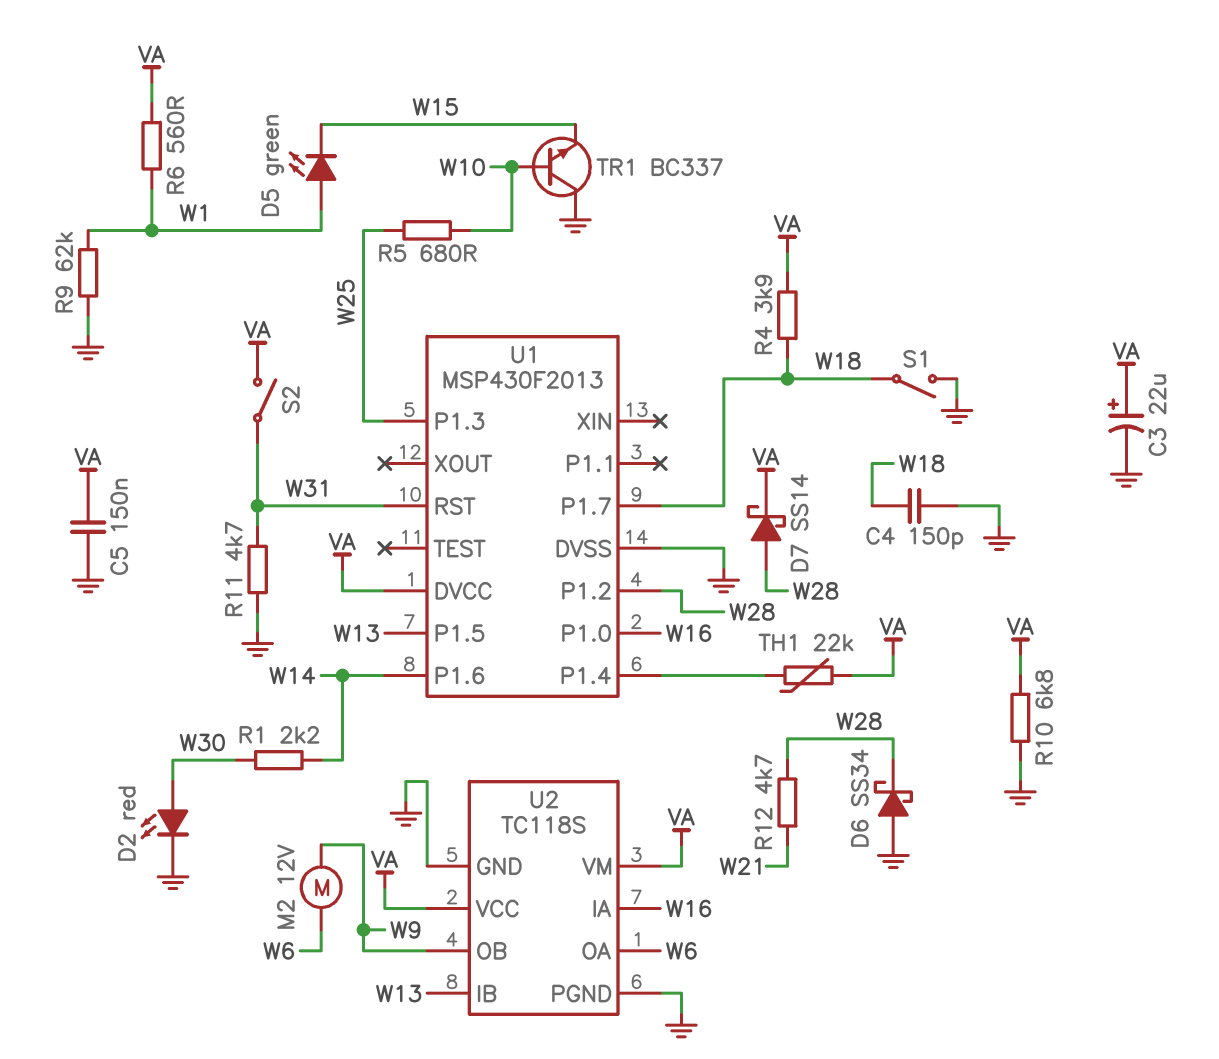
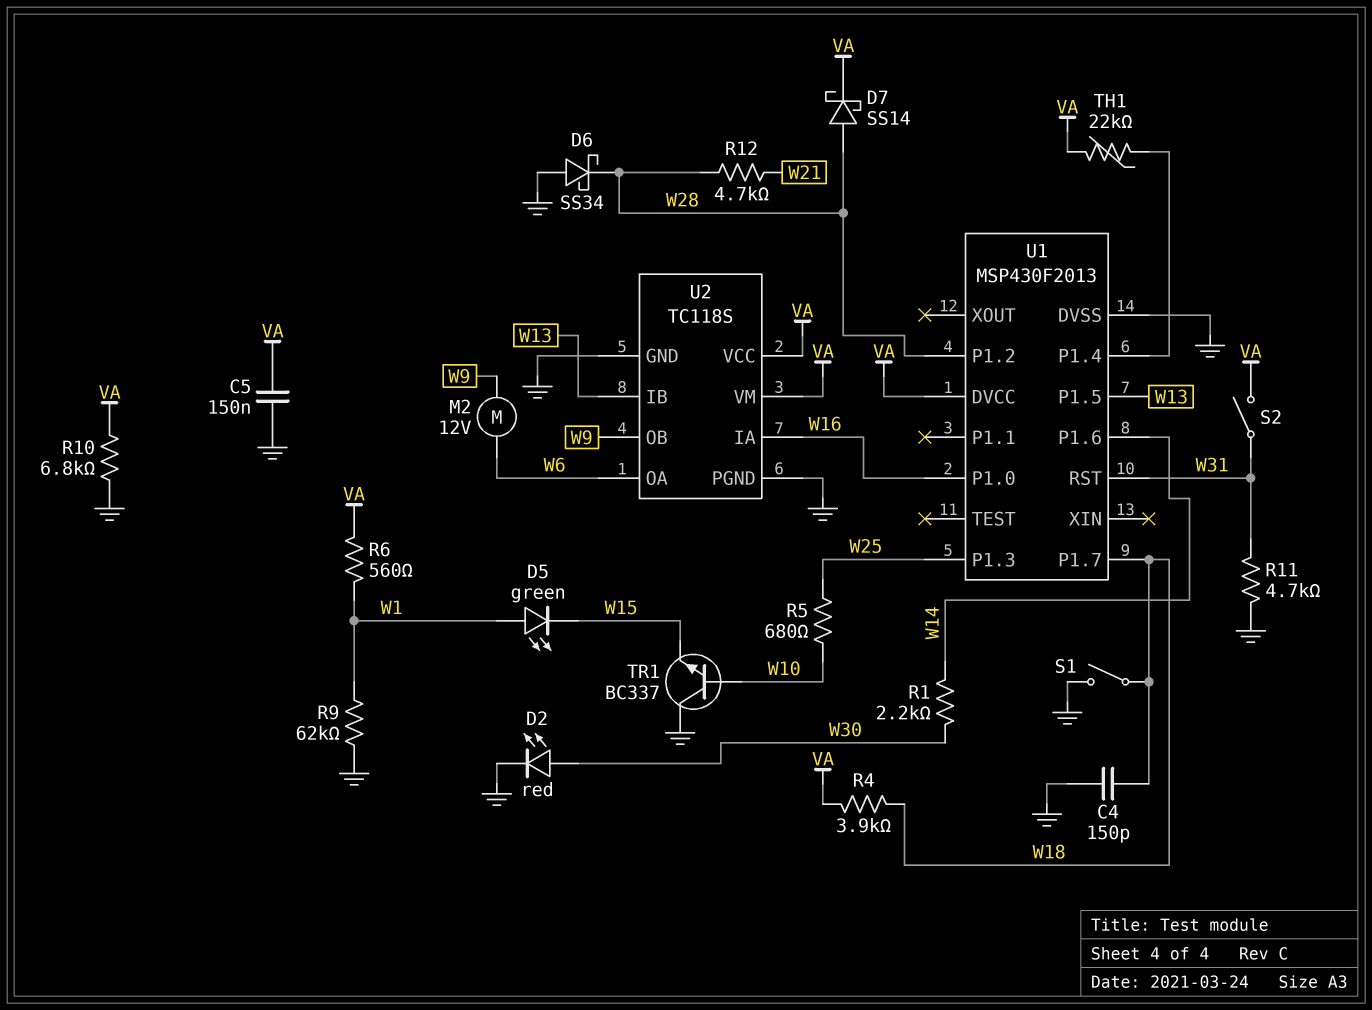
C3: 22uF (plus VA, minus GND) -> none

